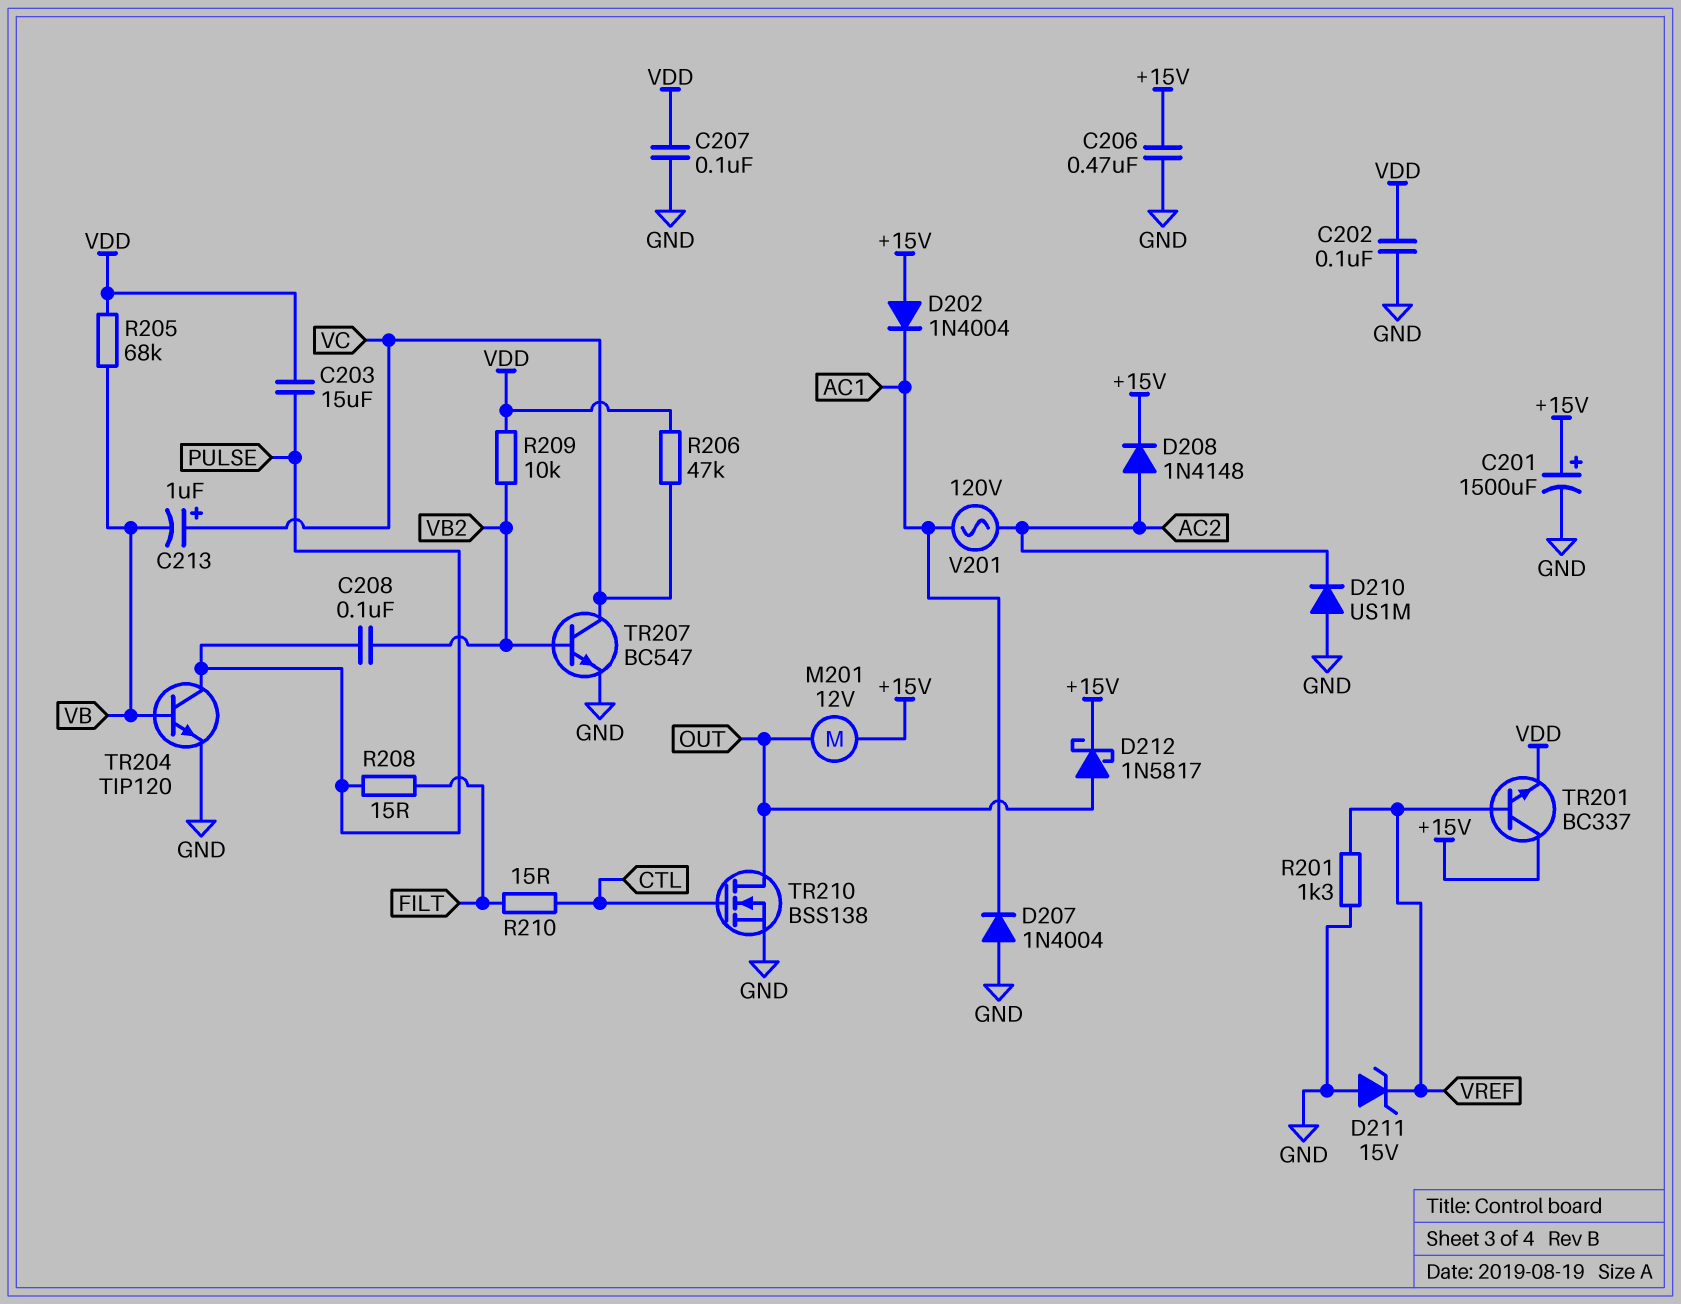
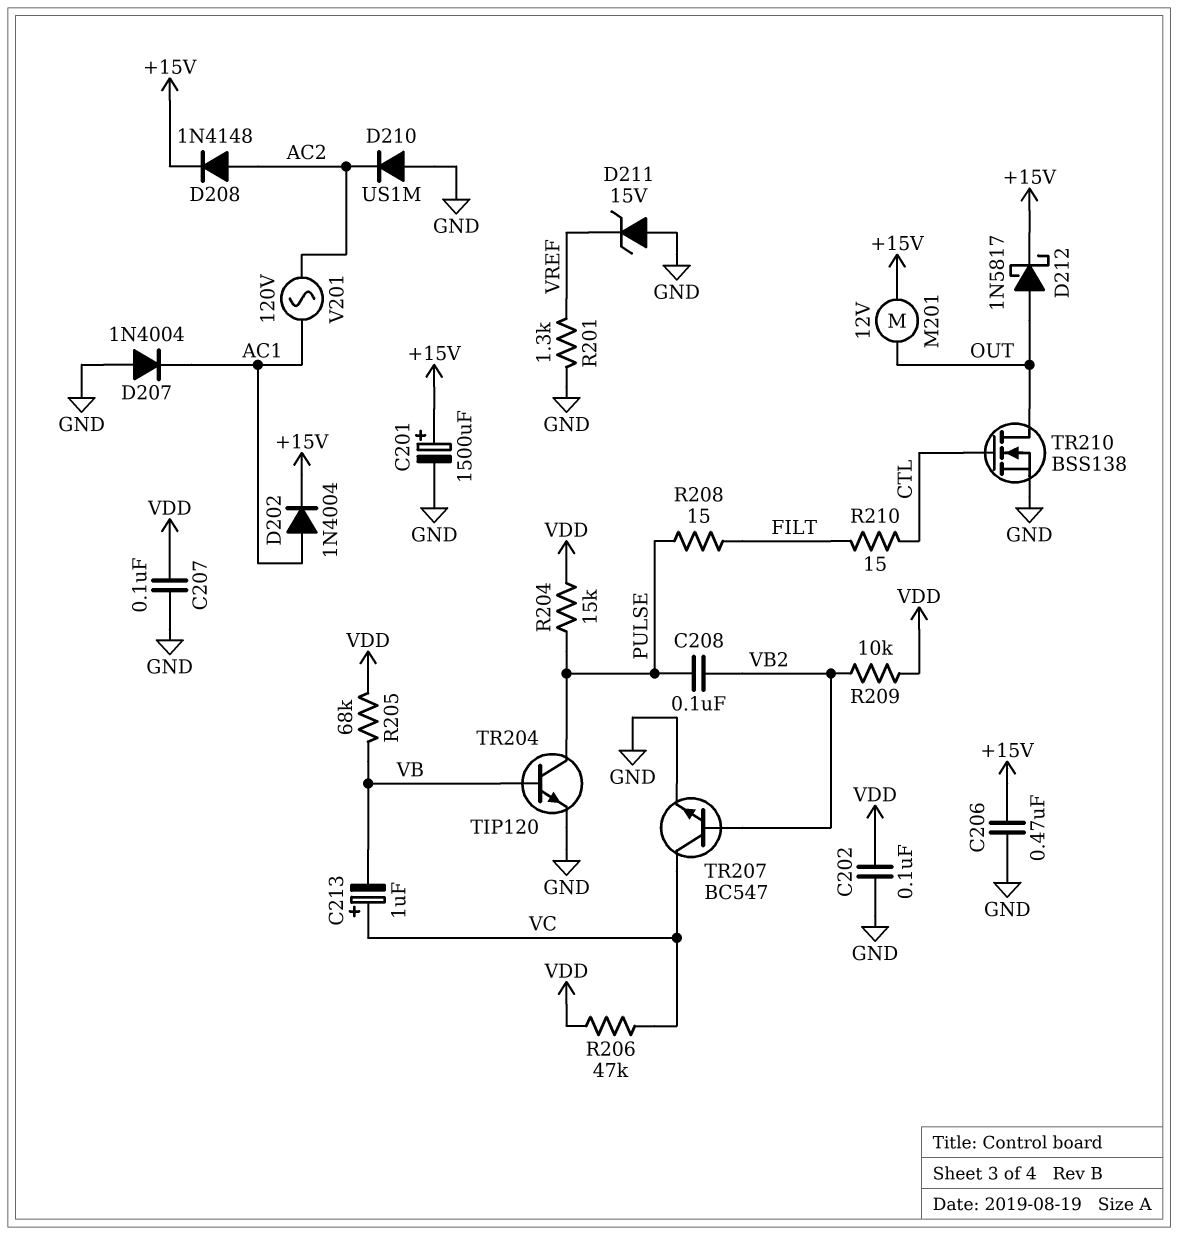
C203: 15uF (PULSE, VDD) -> none
D202: diode 1N4004 (A +15V, K AC1) -> diode 1N4004 (A AC1, K +15V)
R204: none -> 15k (PULSE, VDD)
TR201: NPN BC337 (B VREF, C +15V, E VDD) -> none

